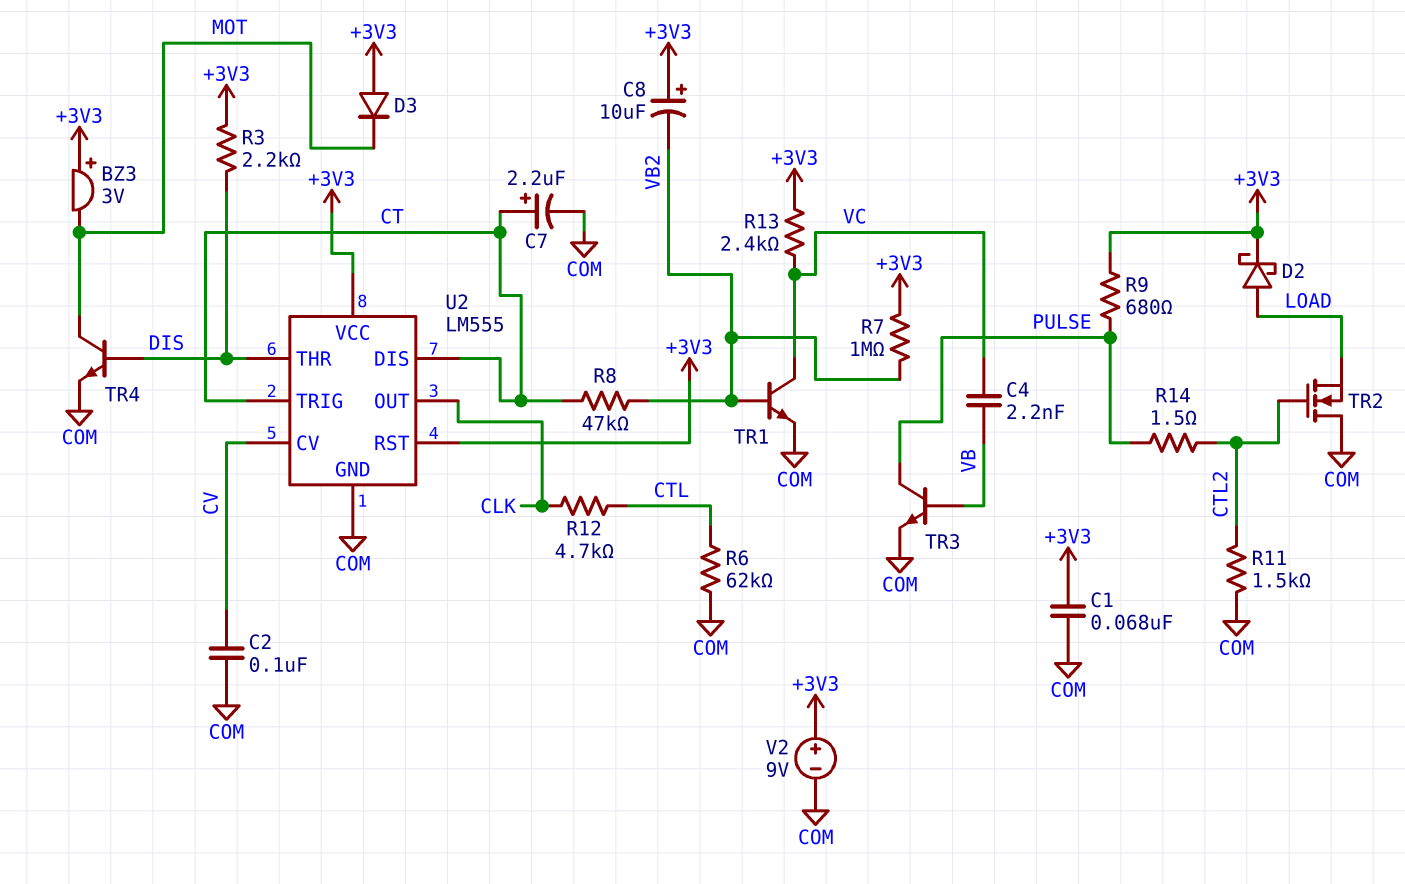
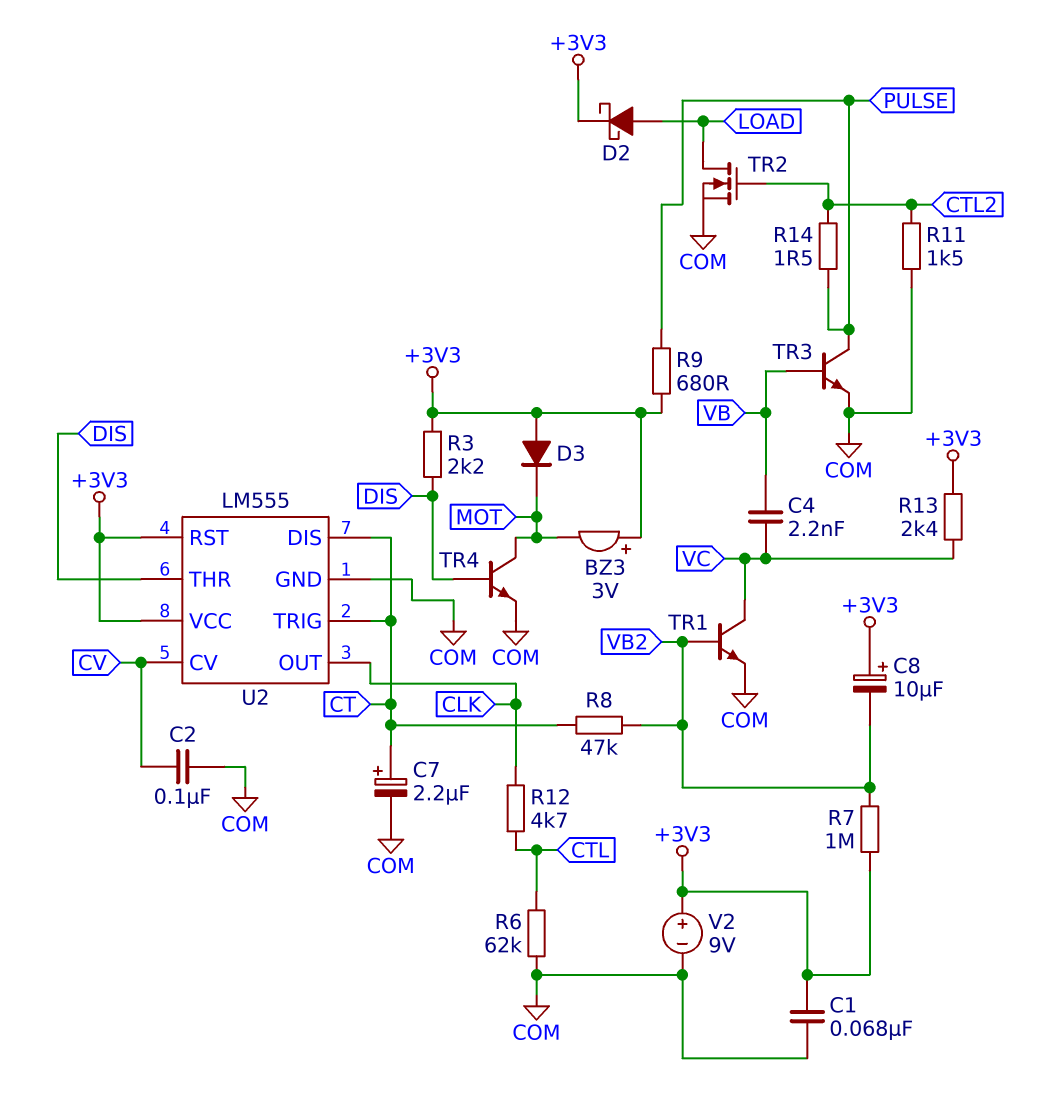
TR2: NMOS (G CTL2, D COM, S LOAD) -> NMOS (G CTL2, D LOAD, S COM)

